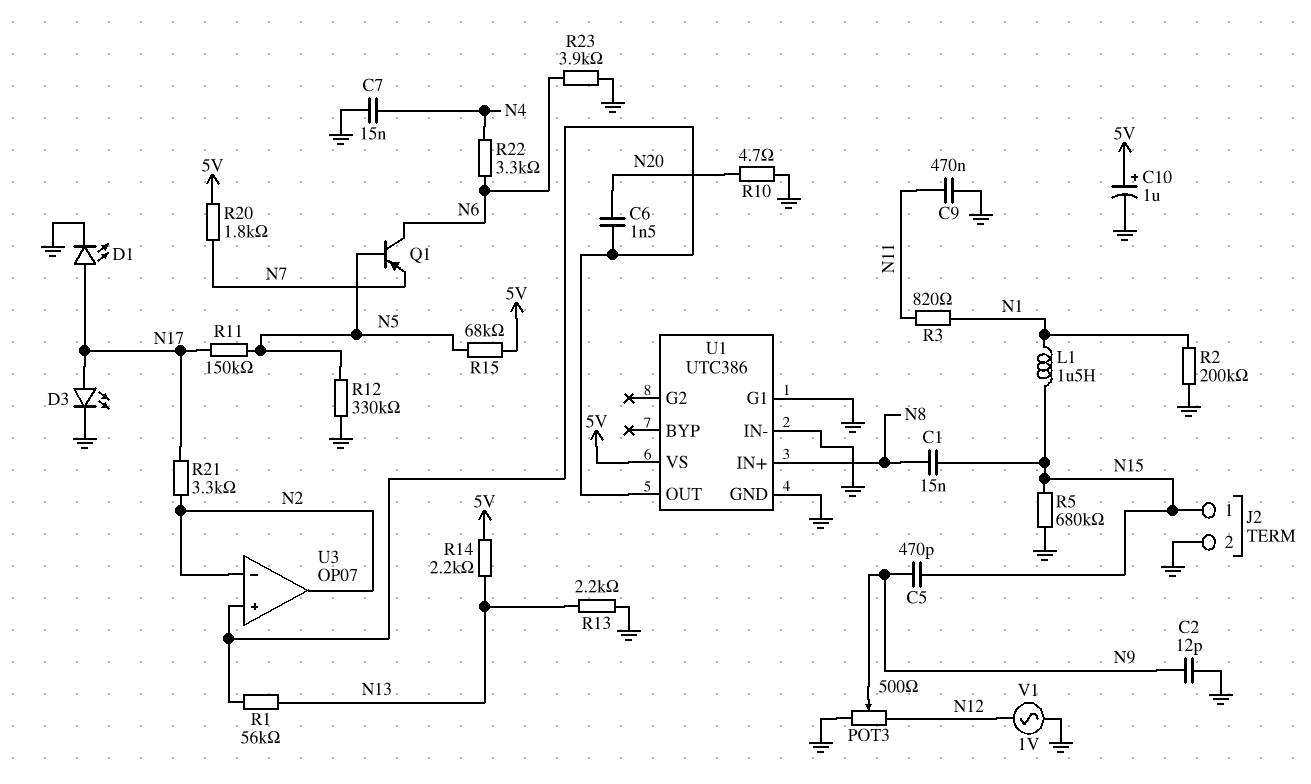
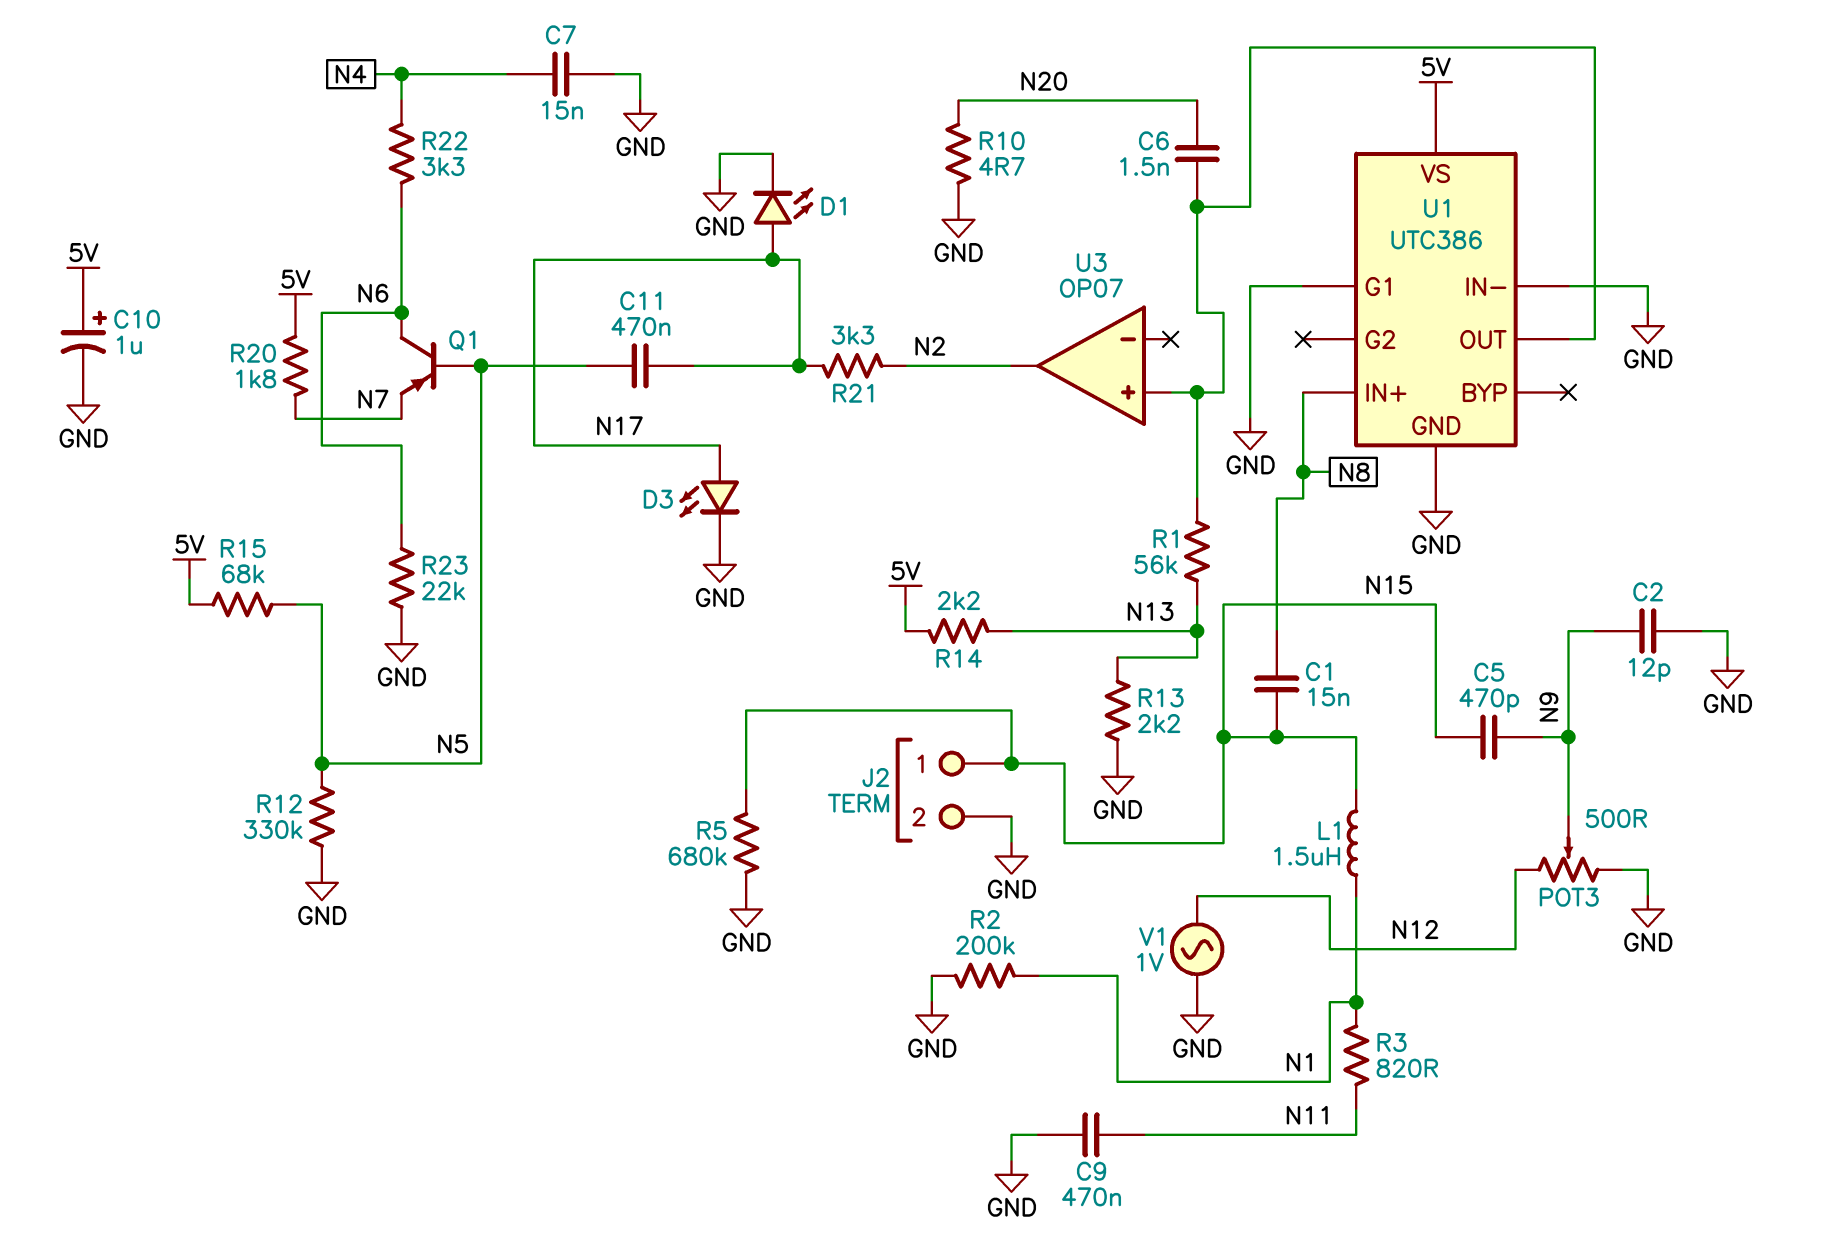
C11: none -> 470nF (N5, N17)
R11: 150k (N5, N17) -> none
R23: 3.9k (GND, N6) -> 22k (GND, N6)
U3 pin in-: N2 -> none

